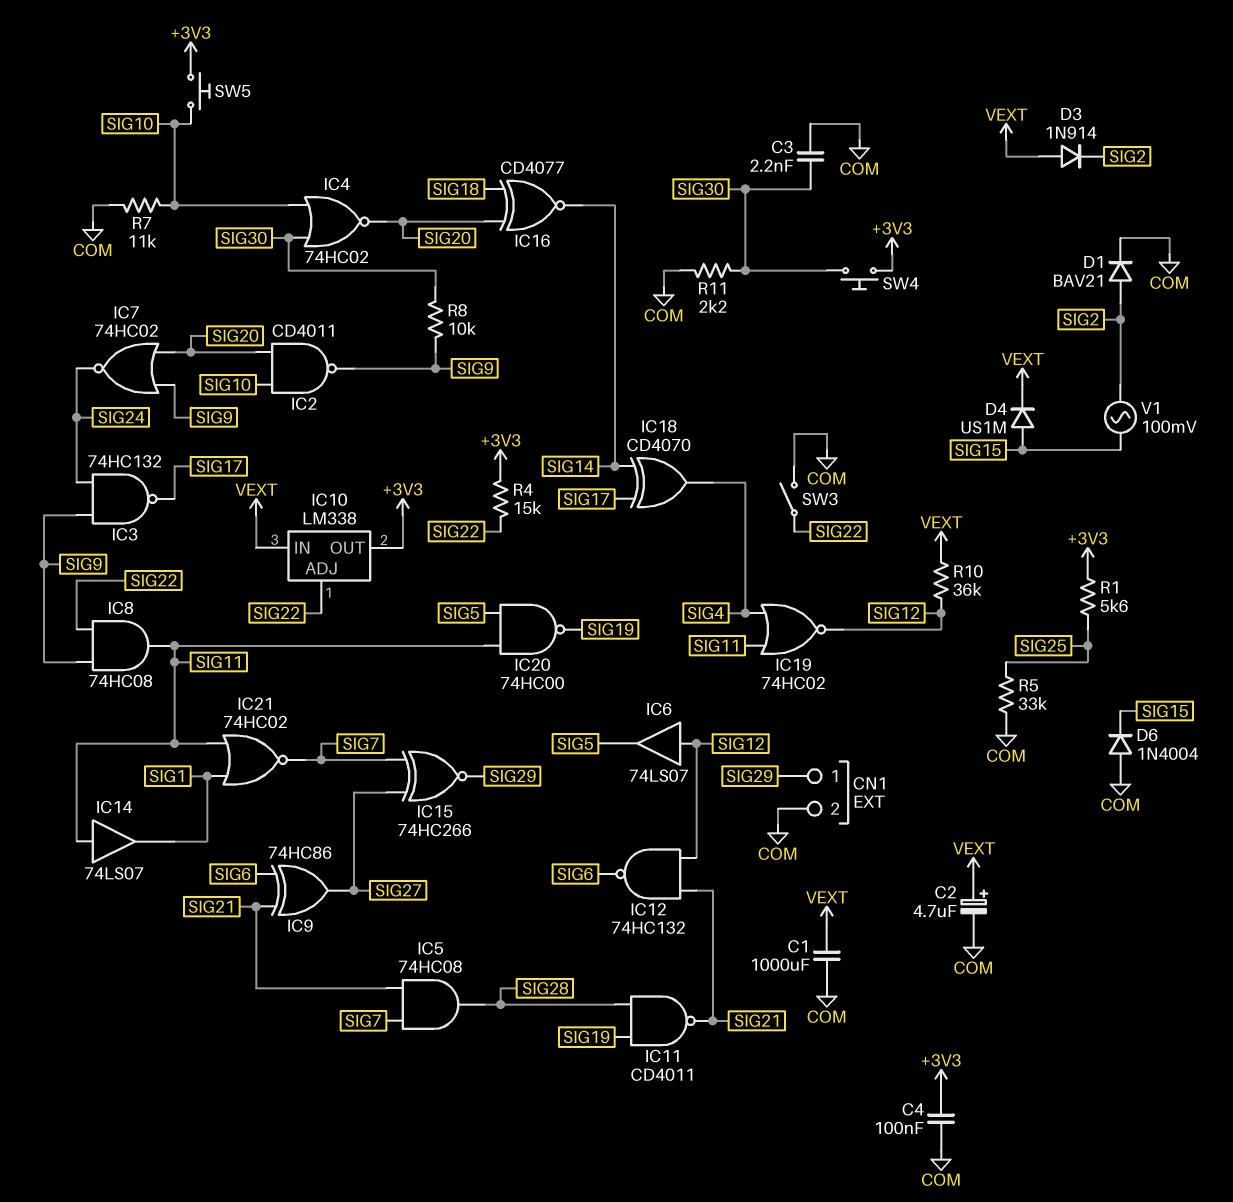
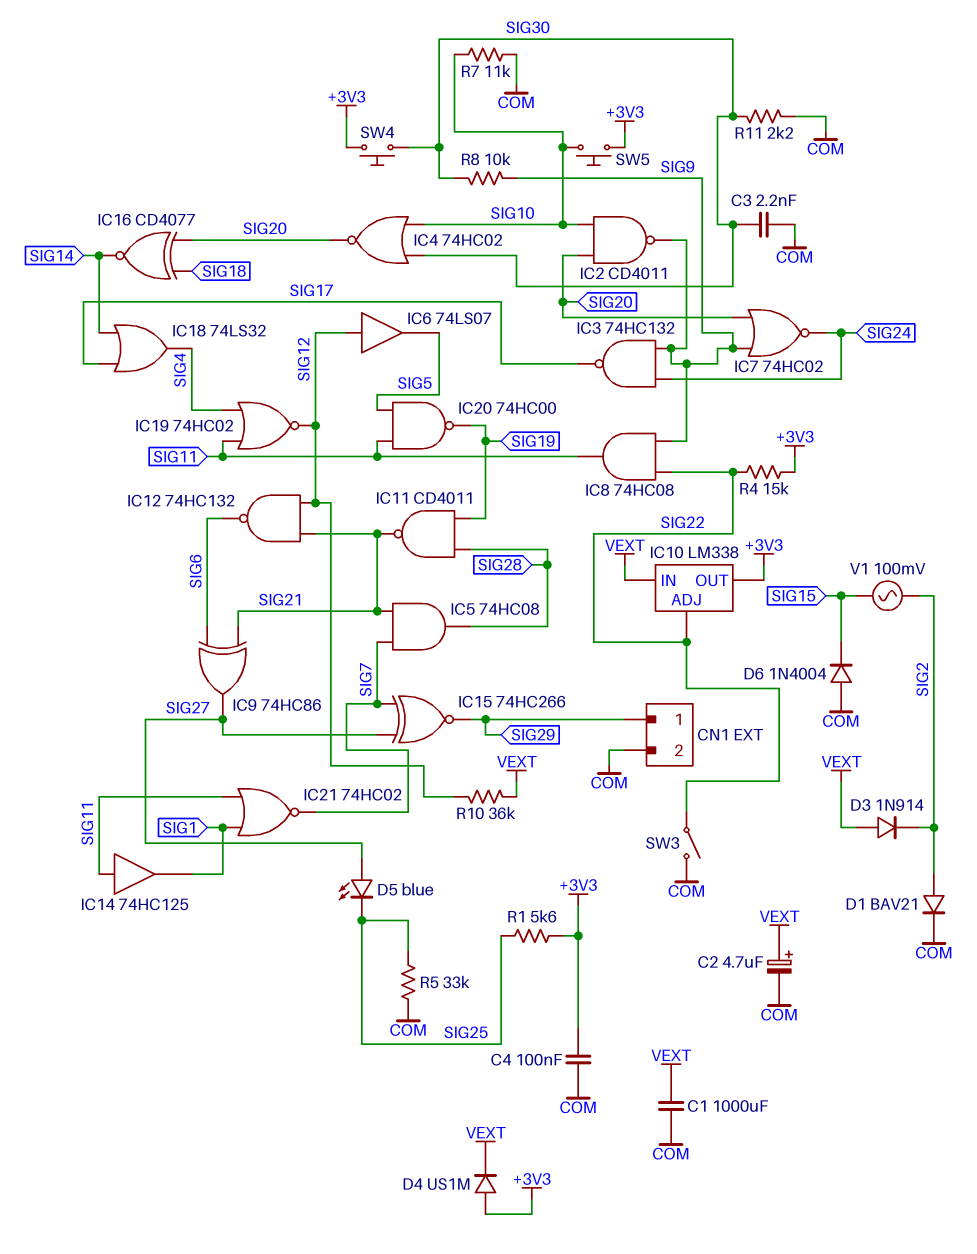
D4: diode US1M (A SIG15, K VEXT) -> diode US1M (A +3V3, K VEXT)
D5: none -> LED blue (A SIG27, K SIG25)
IC14: buffer 74LS07 (in SIG11, out SIG1) -> buffer 74HC125 (in SIG11, out SIG1)
IC18: XOR CD4070 (in SIG14, in SIG17, out SIG4) -> OR 74LS32 (in SIG14, in SIG17, out SIG4)

